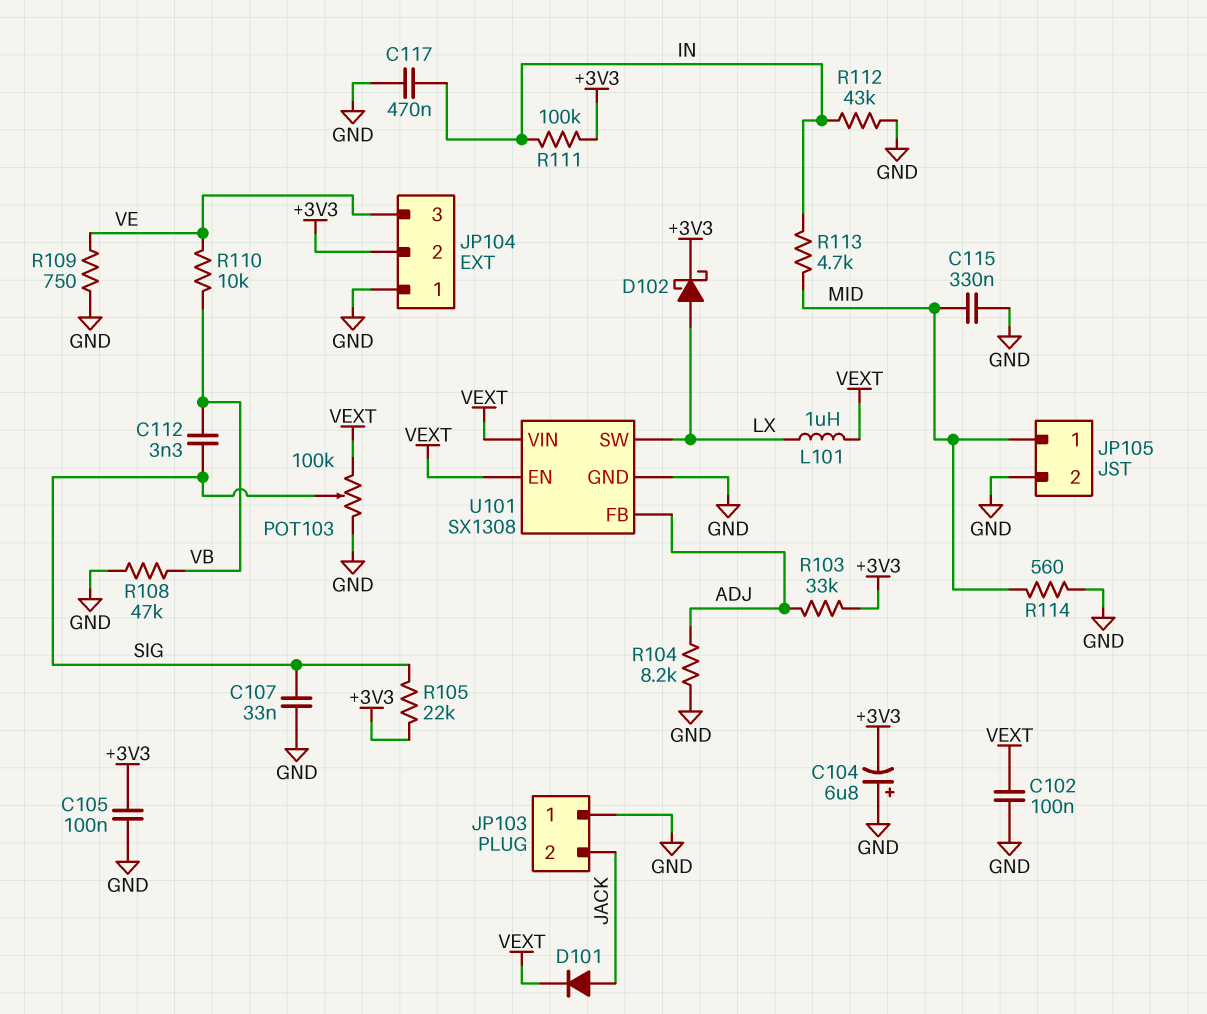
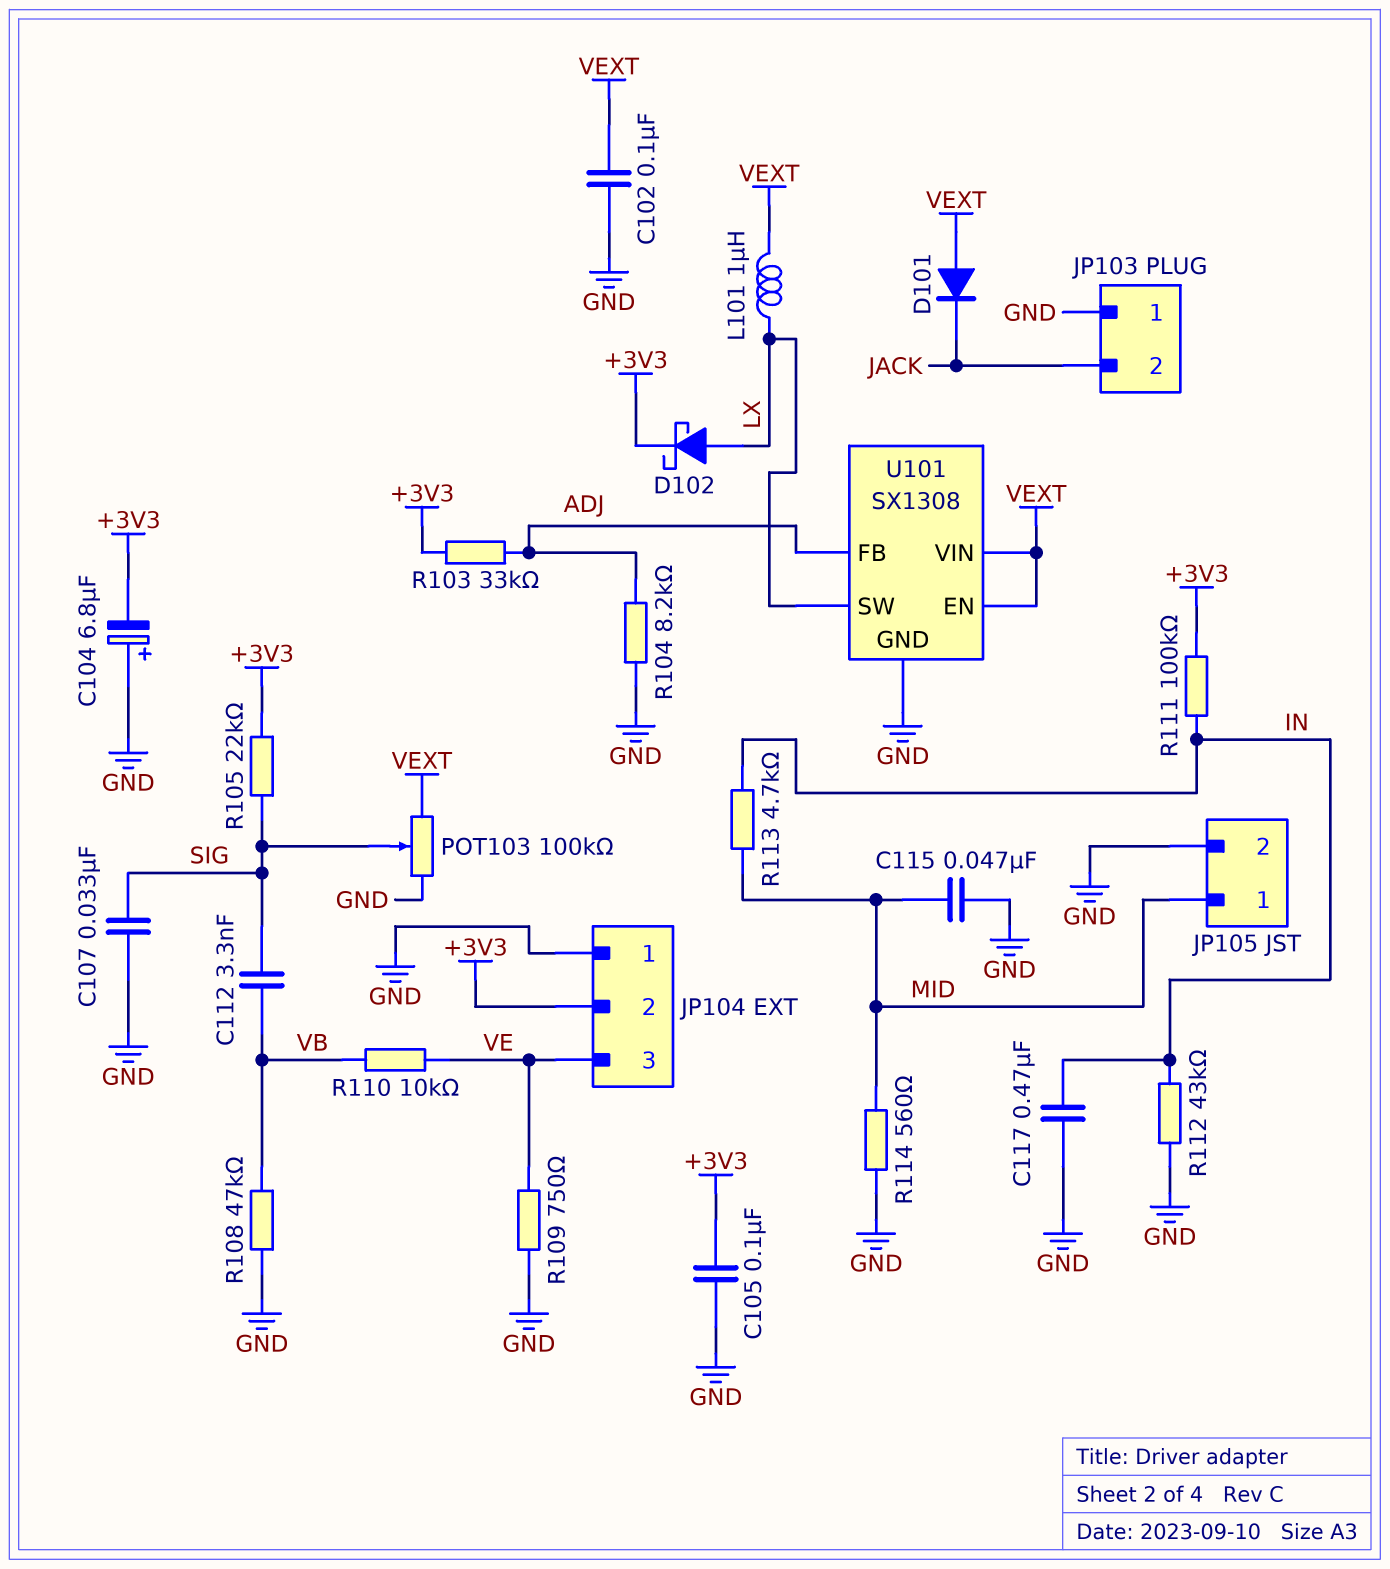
C115: 330nF (GND, MID) -> 47nF (GND, MID)
D101: diode (A JACK, K VEXT) -> diode (A VEXT, K JACK)

